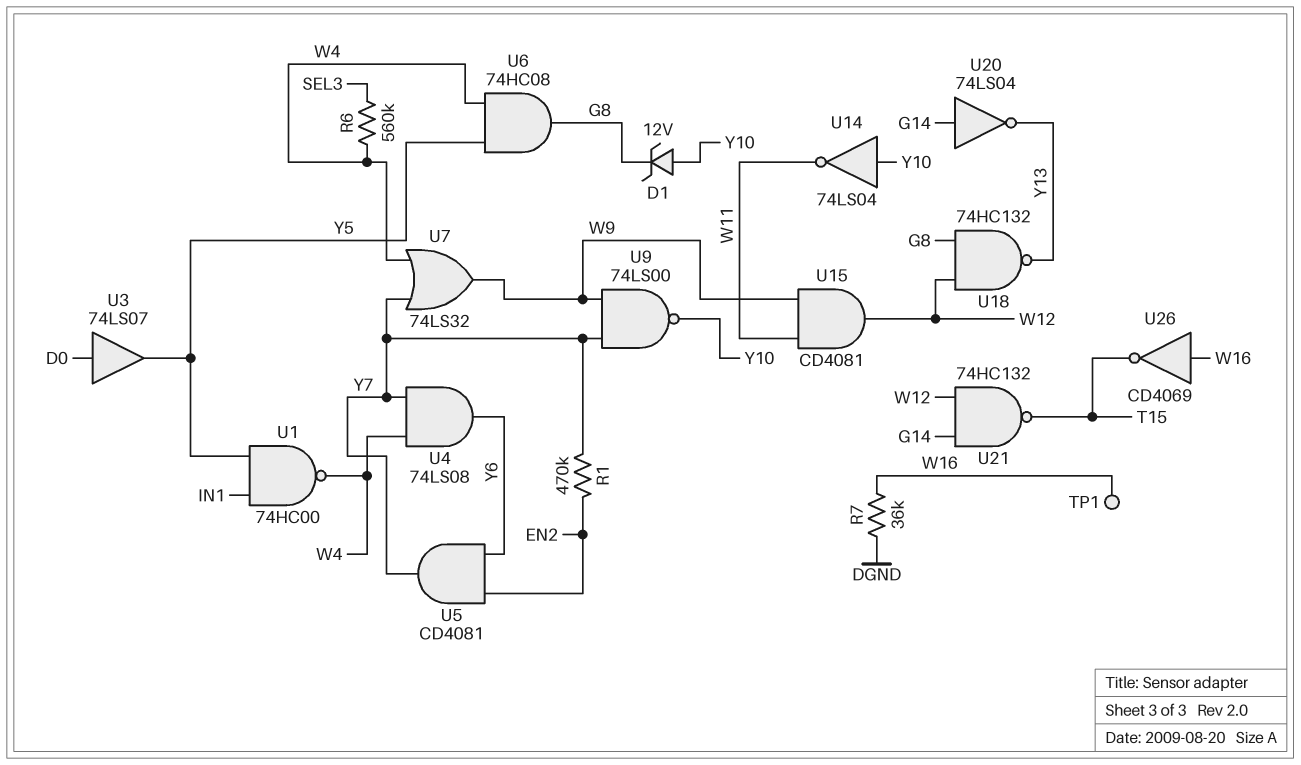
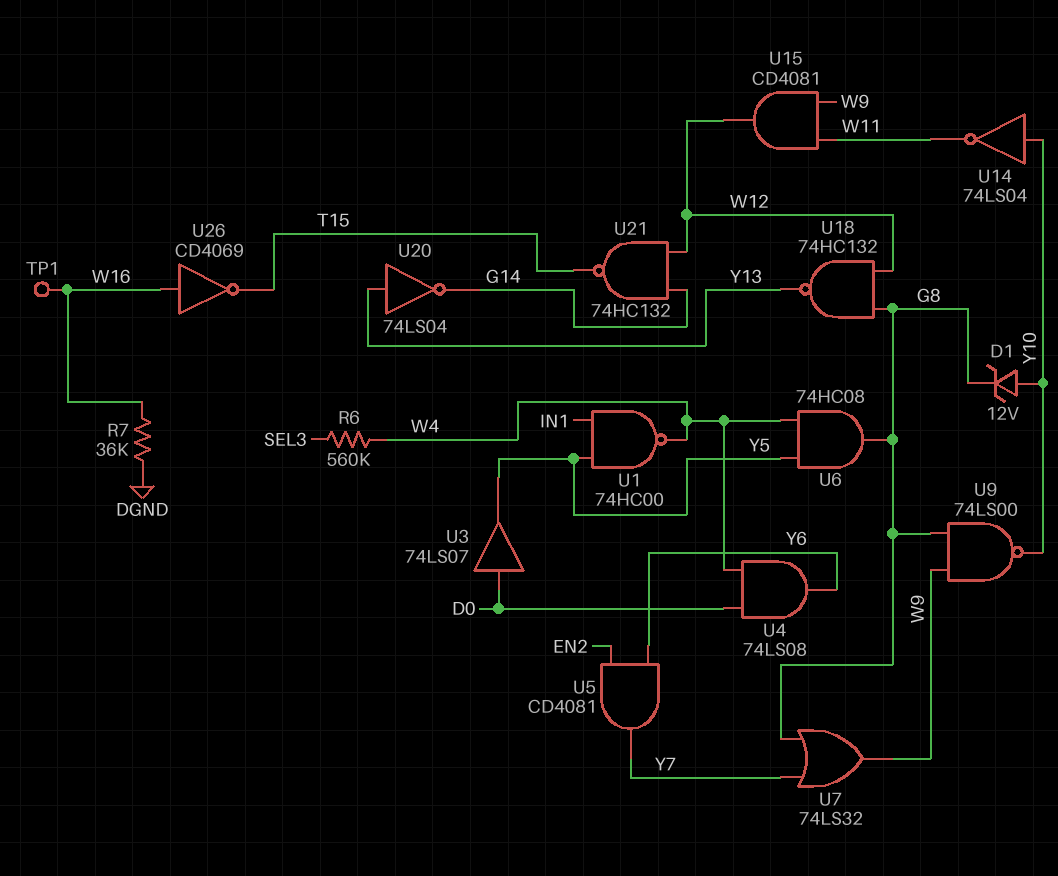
R1: 470k (EN2, Y7) -> none
U4: AND 74LS08 (in W4, in Y7, out Y6) -> AND 74LS08 (in D0, in W4, out Y6)
U7: OR 74LS32 (in W4, in Y7, out W9) -> OR 74LS32 (in G8, in Y7, out W9)
U9: NAND 74LS00 (in W9, in Y7, out Y10) -> NAND 74LS00 (in G8, in W9, out Y10)
U20: NOT 74LS04 (in G14, out Y13) -> NOT 74LS04 (in Y13, out G14)

